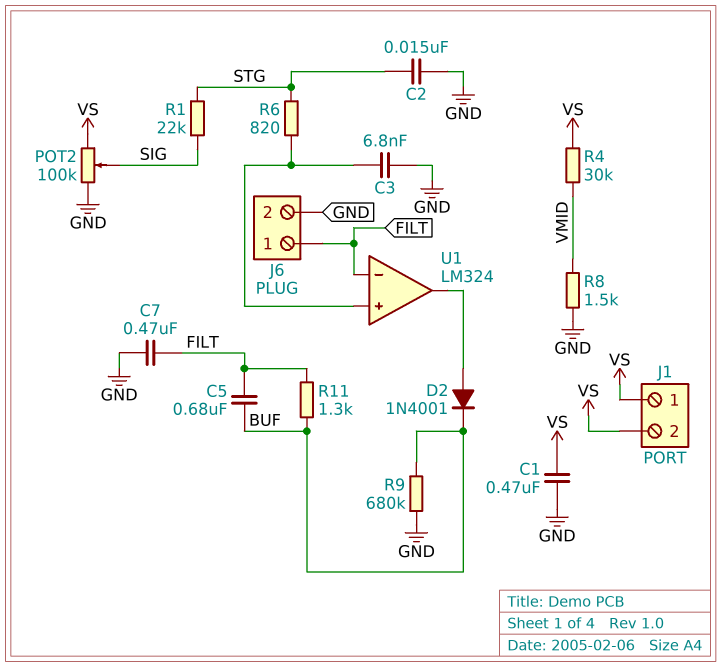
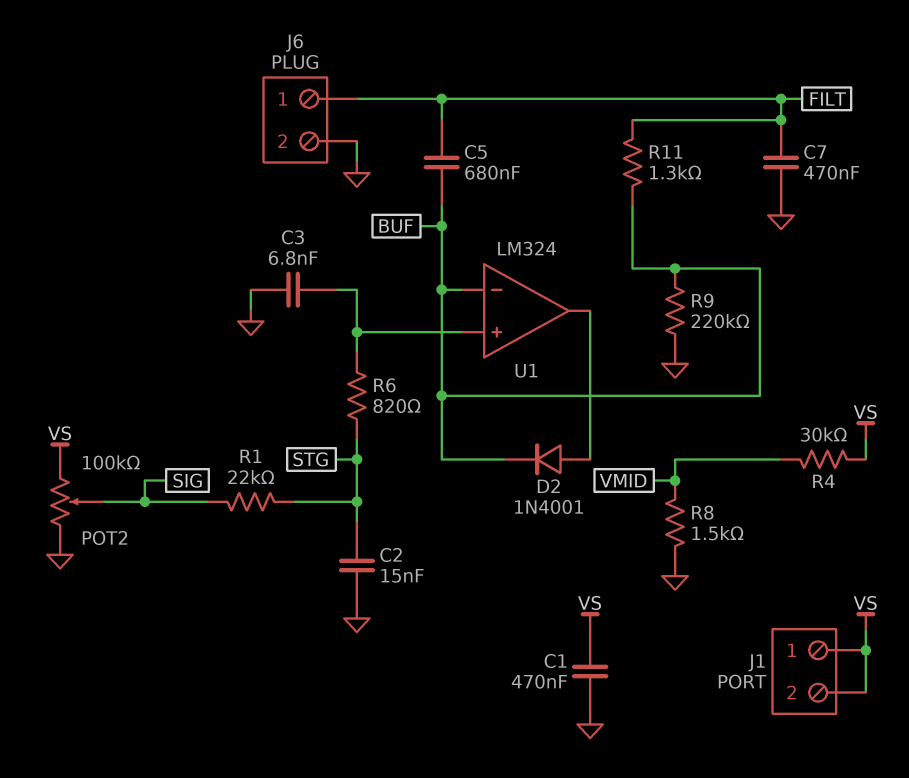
R9: 680k (BUF, GND) -> 220k (BUF, GND)
U1 pin in-: FILT -> BUF

